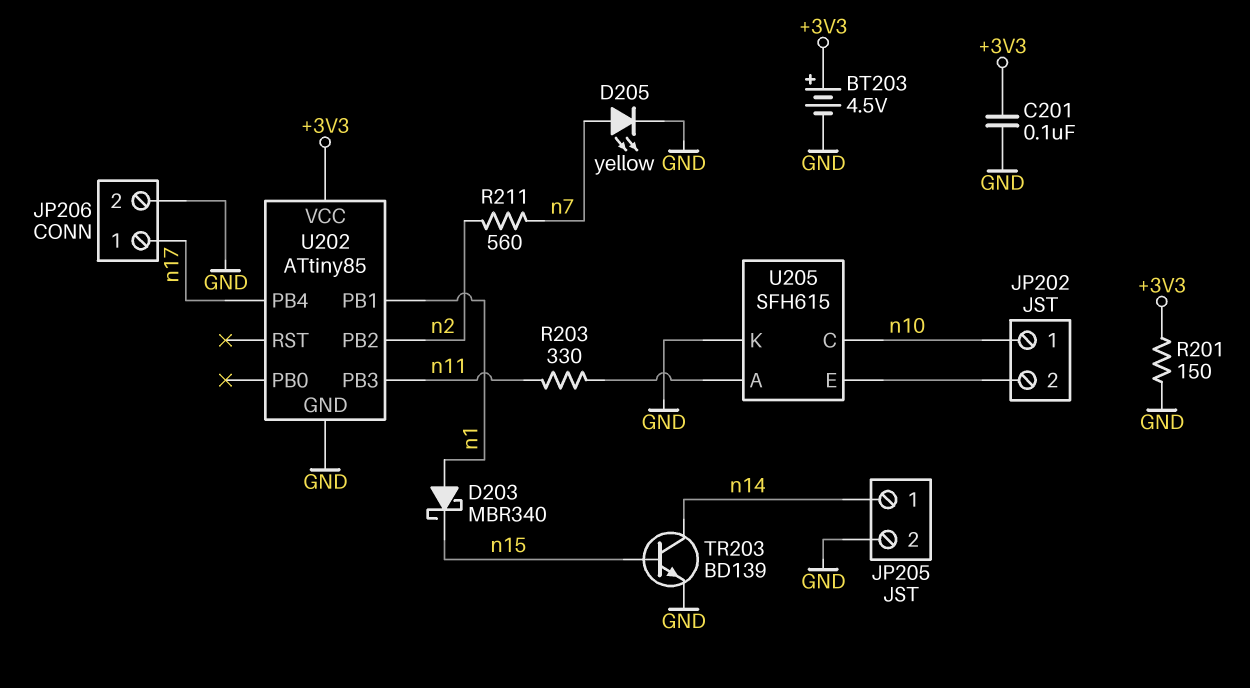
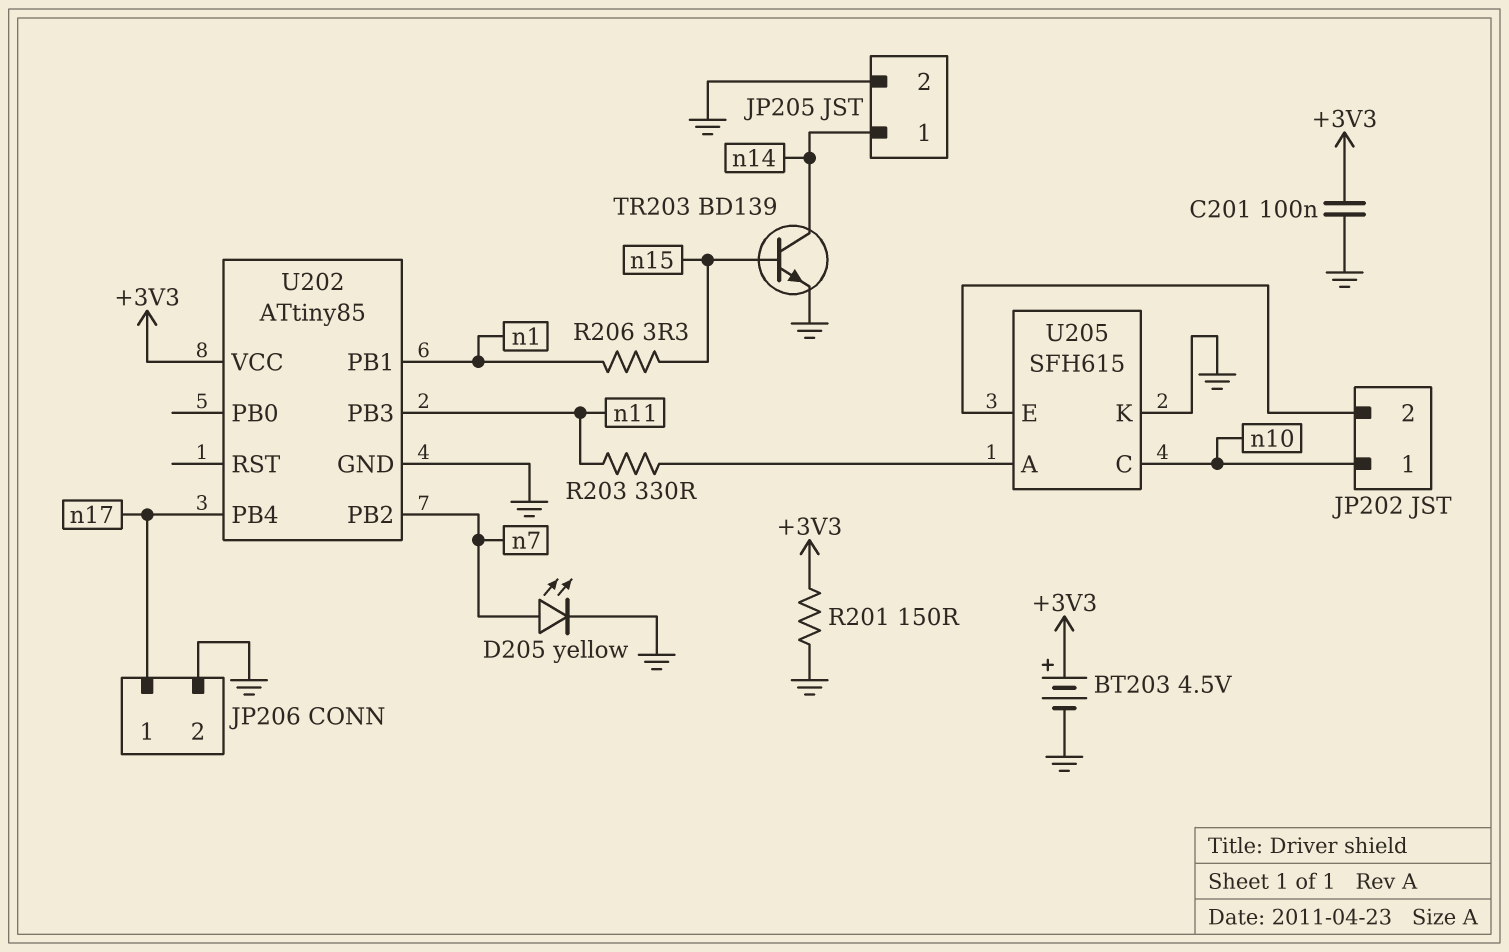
D203: schottky MBR340 (A n1, K n15) -> none
R206: none -> 3.3 (n1, n15)
R211: 560 (n2, n7) -> none
U202 pin PB2: n2 -> n7

